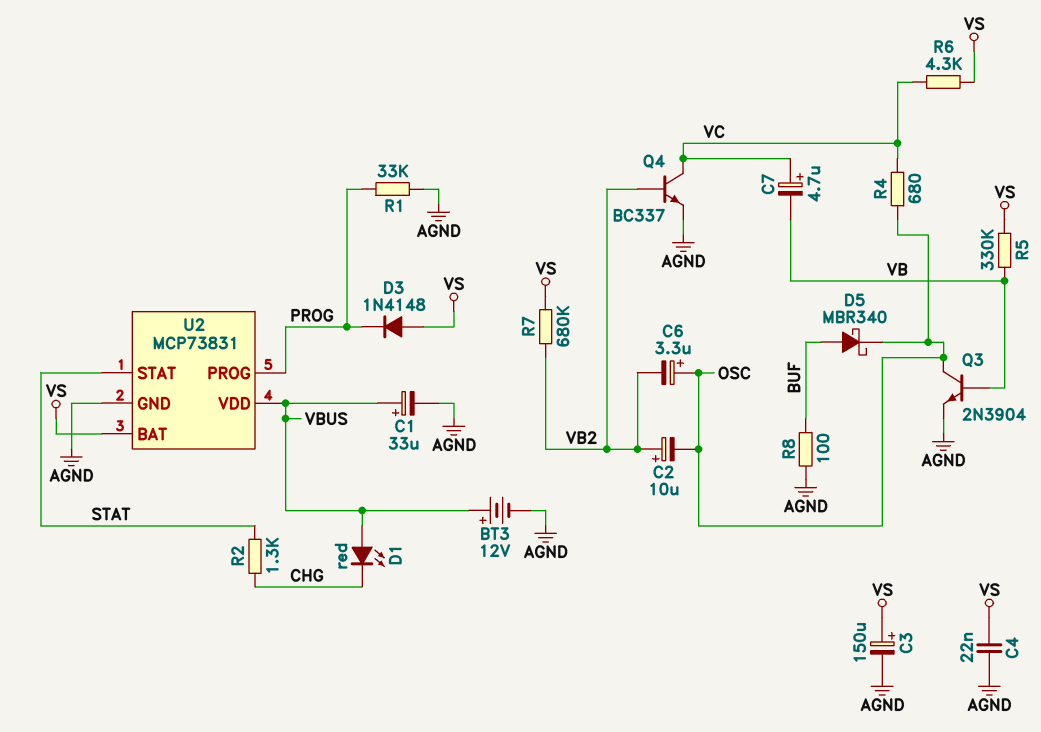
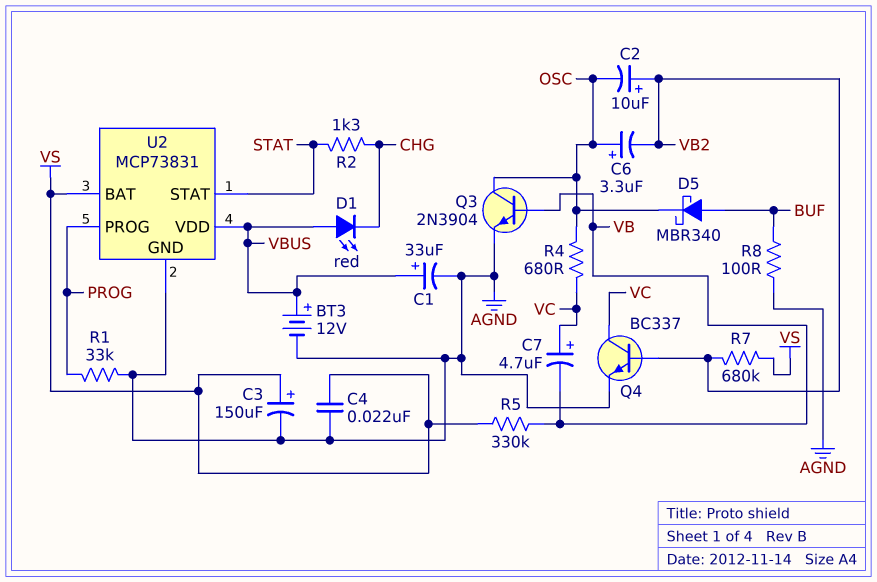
D3: diode 1N4148 (A VS, K PROG) -> none
R6: 4.3k (VC, VS) -> none

